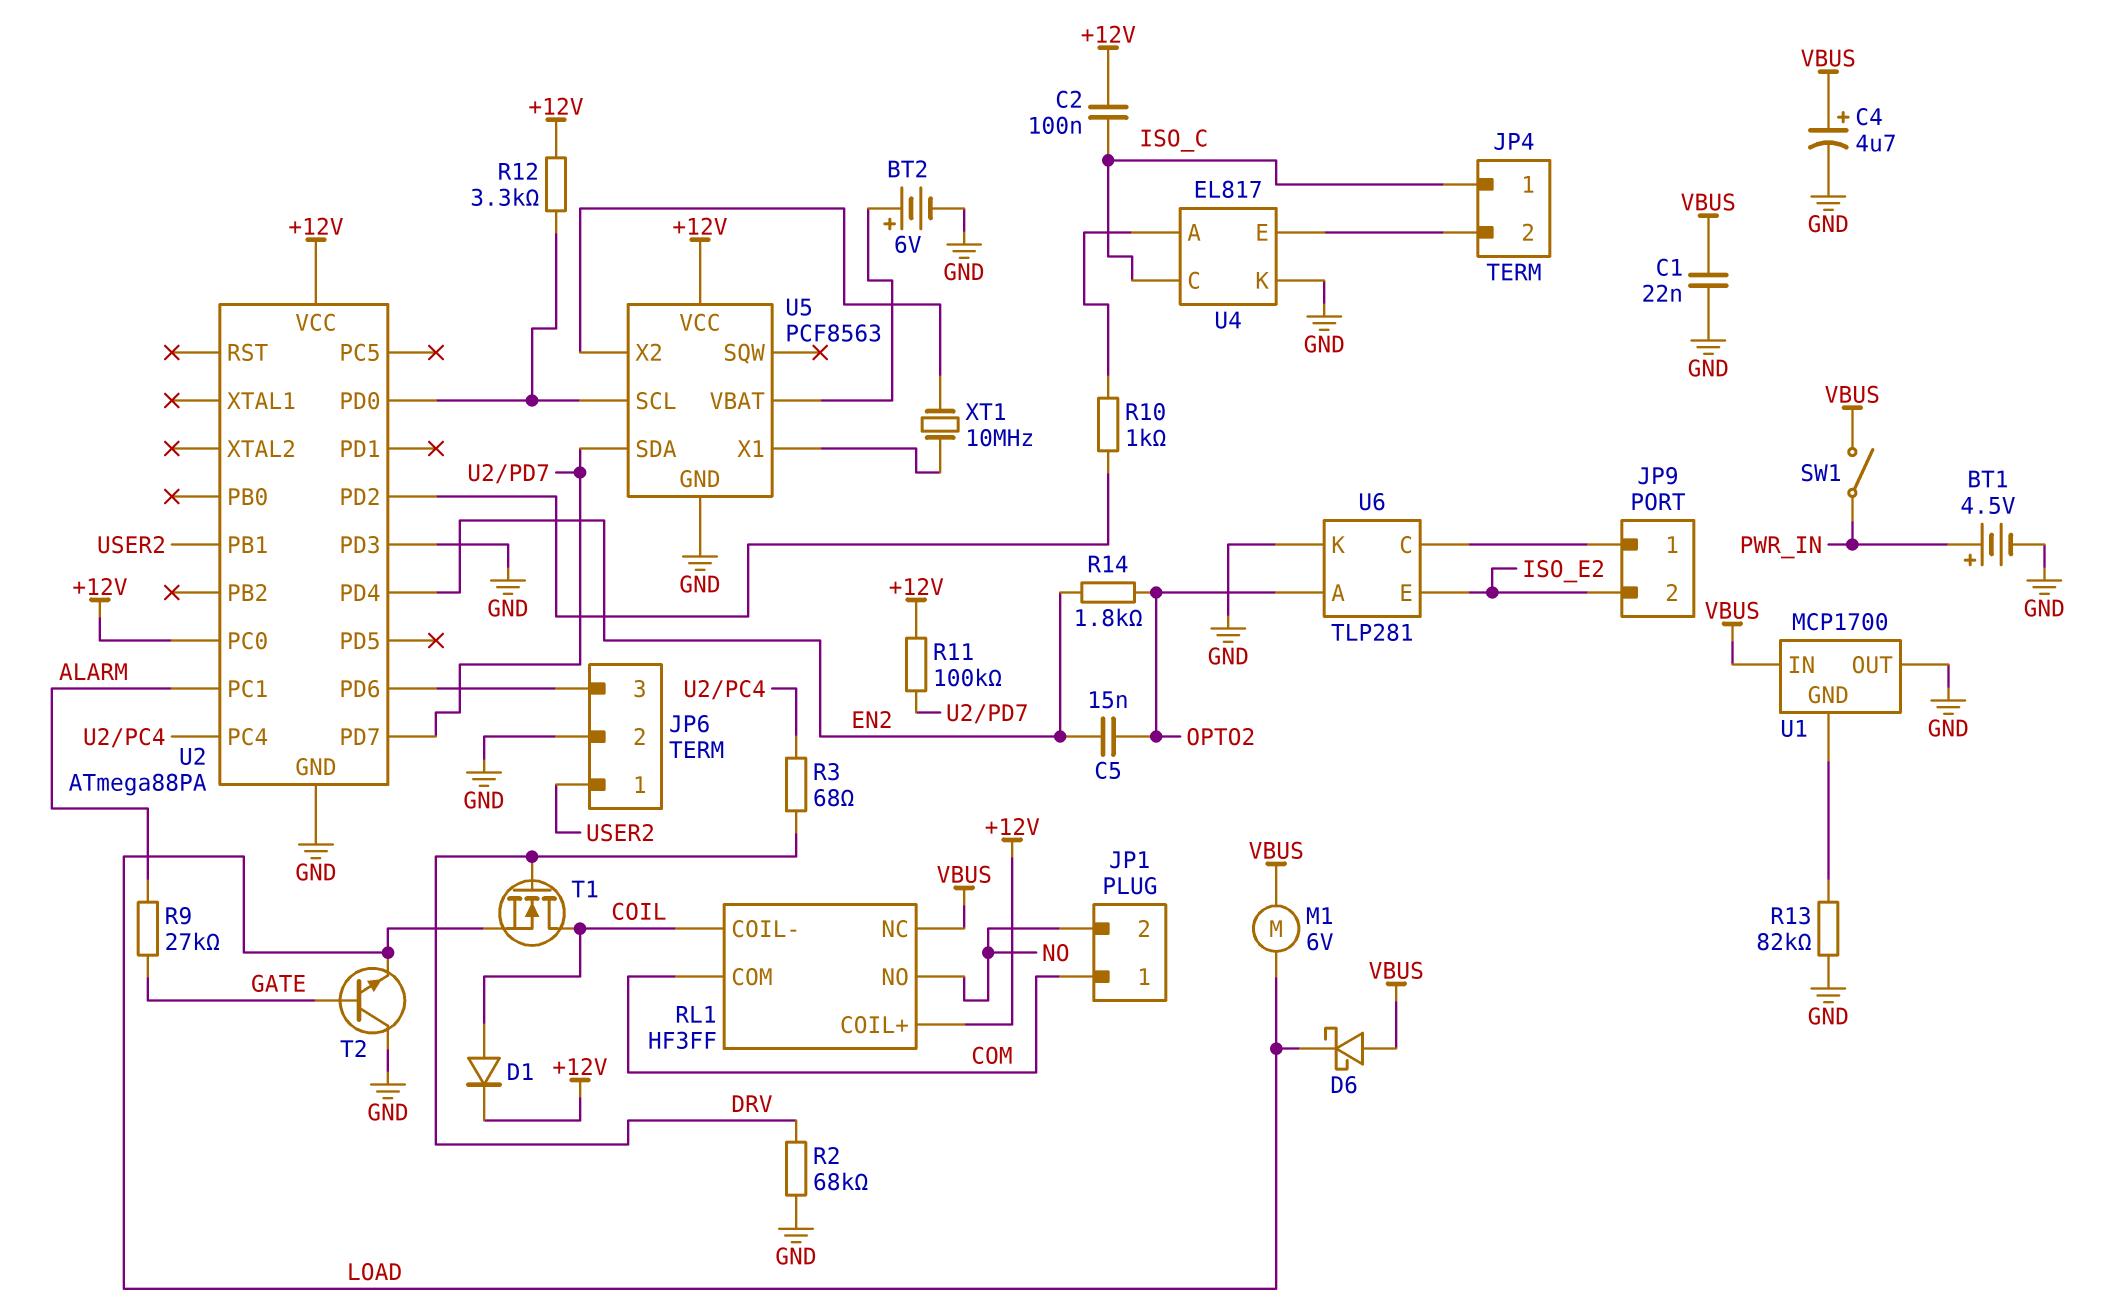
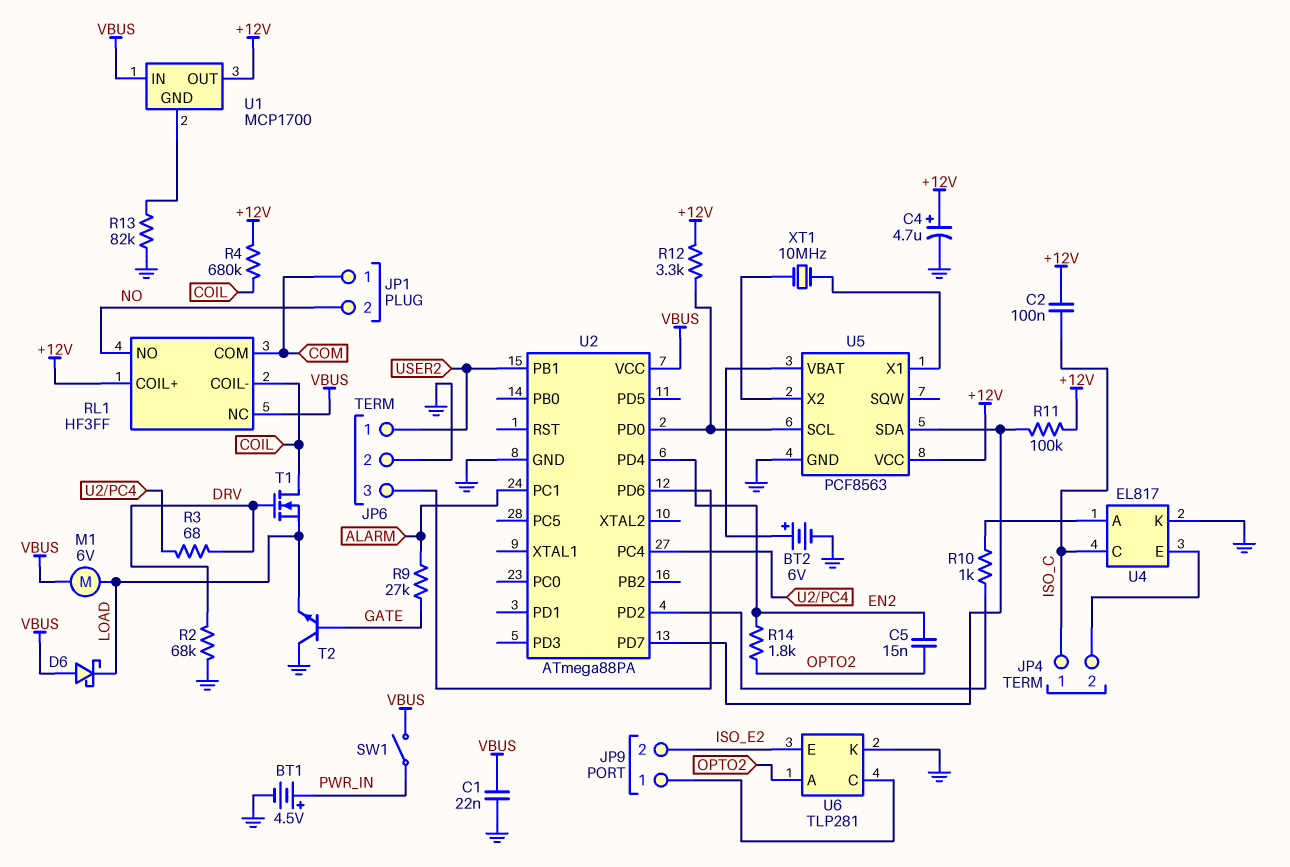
C4: 4.7uF (plus VBUS, minus GND) -> 4.7uF (plus +12V, minus GND)
D1: diode (A COIL, K +12V) -> none
R4: none -> 680k (+12V, COIL)
U1 pin OUT: GND -> +12V
U2 pin PC0: +12V -> none
U2 pin PD3: GND -> none
U2 pin VCC: +12V -> VBUS

